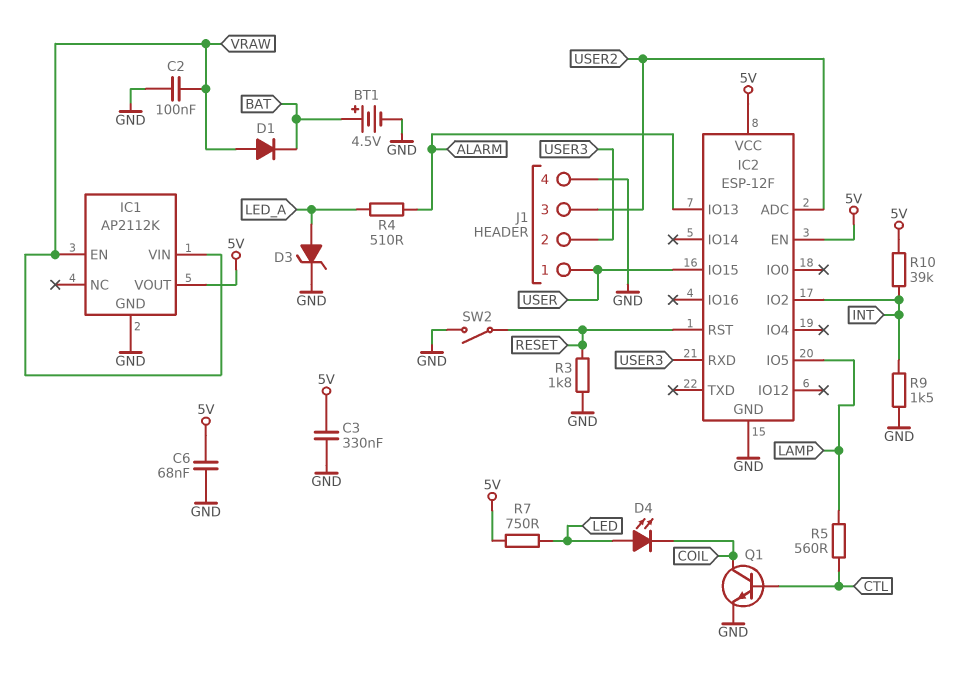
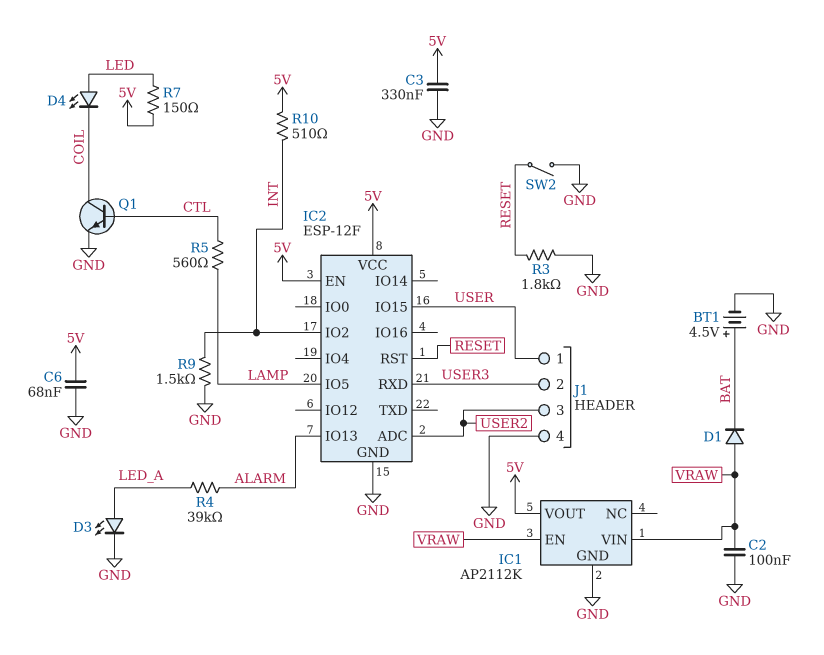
D3: zener (A LED_A, K GND) -> LED (A LED_A, K GND)
R4: 510 (ALARM, LED_A) -> 39k (ALARM, LED_A)
R7: 750 (5V, LED) -> 150 (5V, LED)
R10: 39k (5V, INT) -> 510 (5V, INT)

